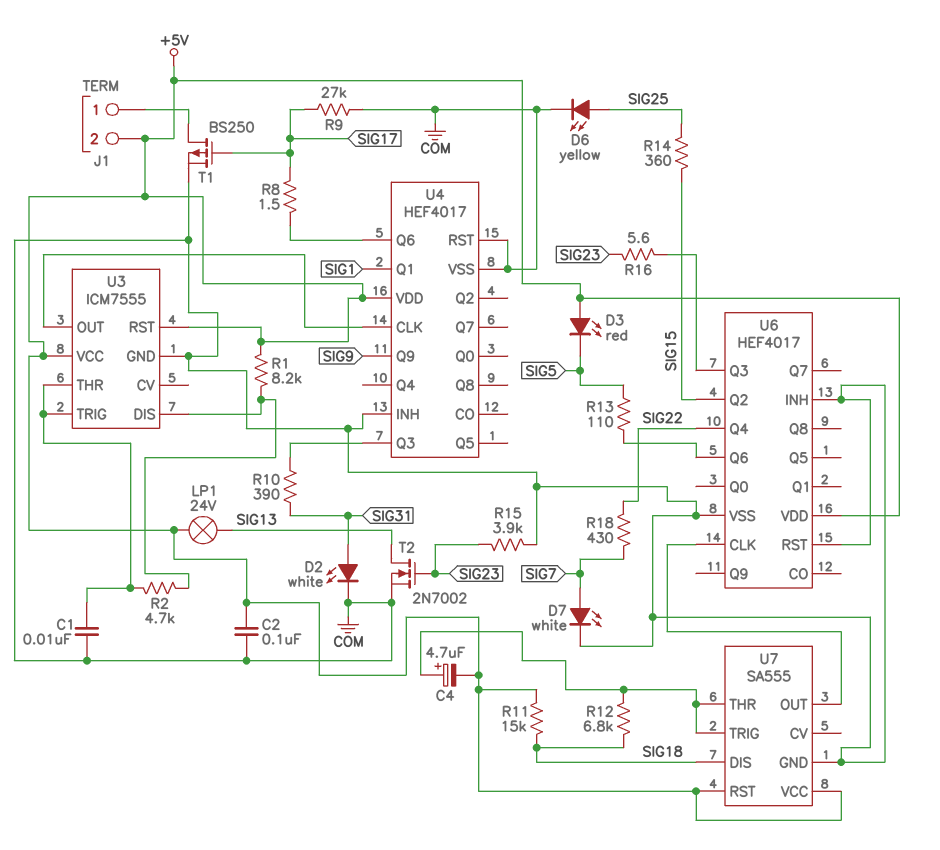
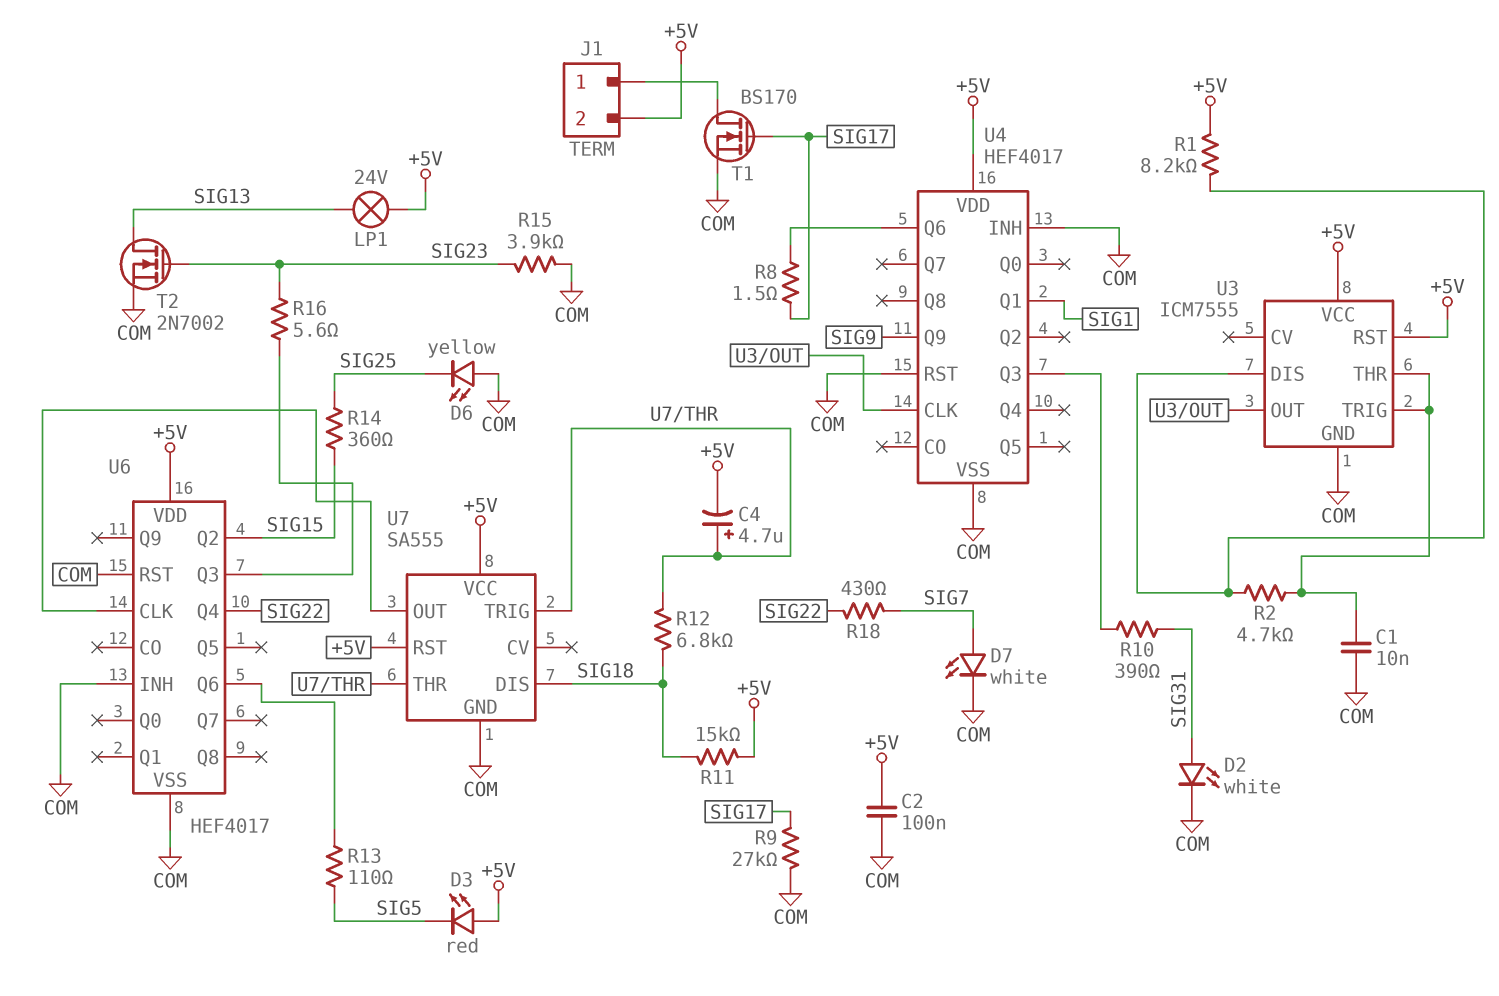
D6: LED yellow (A SIG25, K COM) -> LED yellow (A COM, K SIG25)
T1: PMOS BS250 (G SIG17, D J1/1, S COM) -> NMOS BS170 (G SIG17, D J1/1, S COM)

